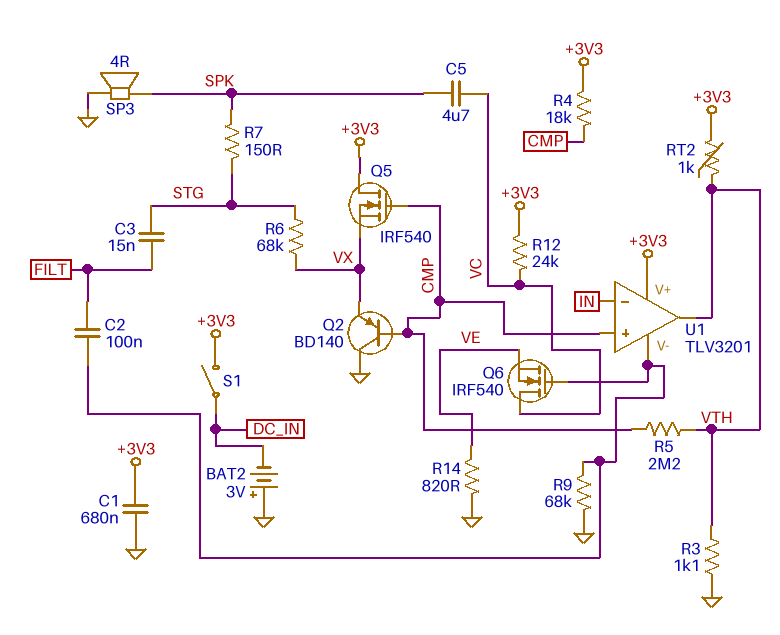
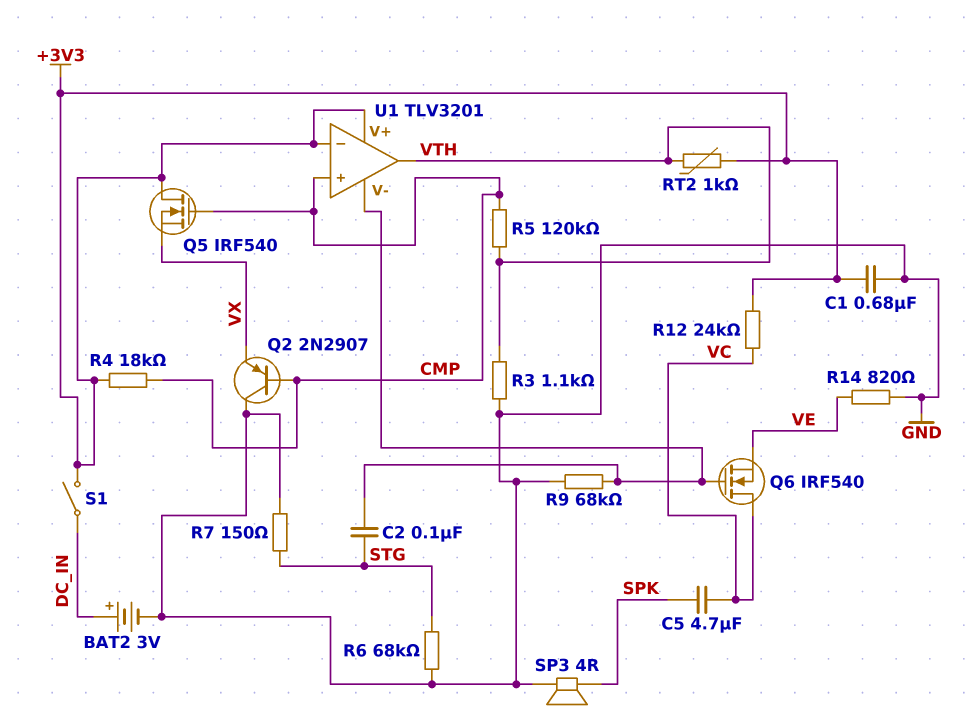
BAT2: 3V (plus GND, minus DC_IN) -> 3V (plus DC_IN, minus GND)
C2: 100nF (FILT, U1/V-) -> 100nF (STG, U1/V-)
C3: 15nF (FILT, STG) -> none
Q2: PNP BD140 (B CMP, C GND, E VX) -> PNP 2N2907 (B CMP, C GND, E VX)
R5: 2.2M (CMP, VTH) -> 120k (CMP, VTH)
R6: 68k (STG, VX) -> 68k (GND, STG)
R7: 150 (SPK, STG) -> 150 (GND, STG)
U1 pin in-: IN -> +3V3

